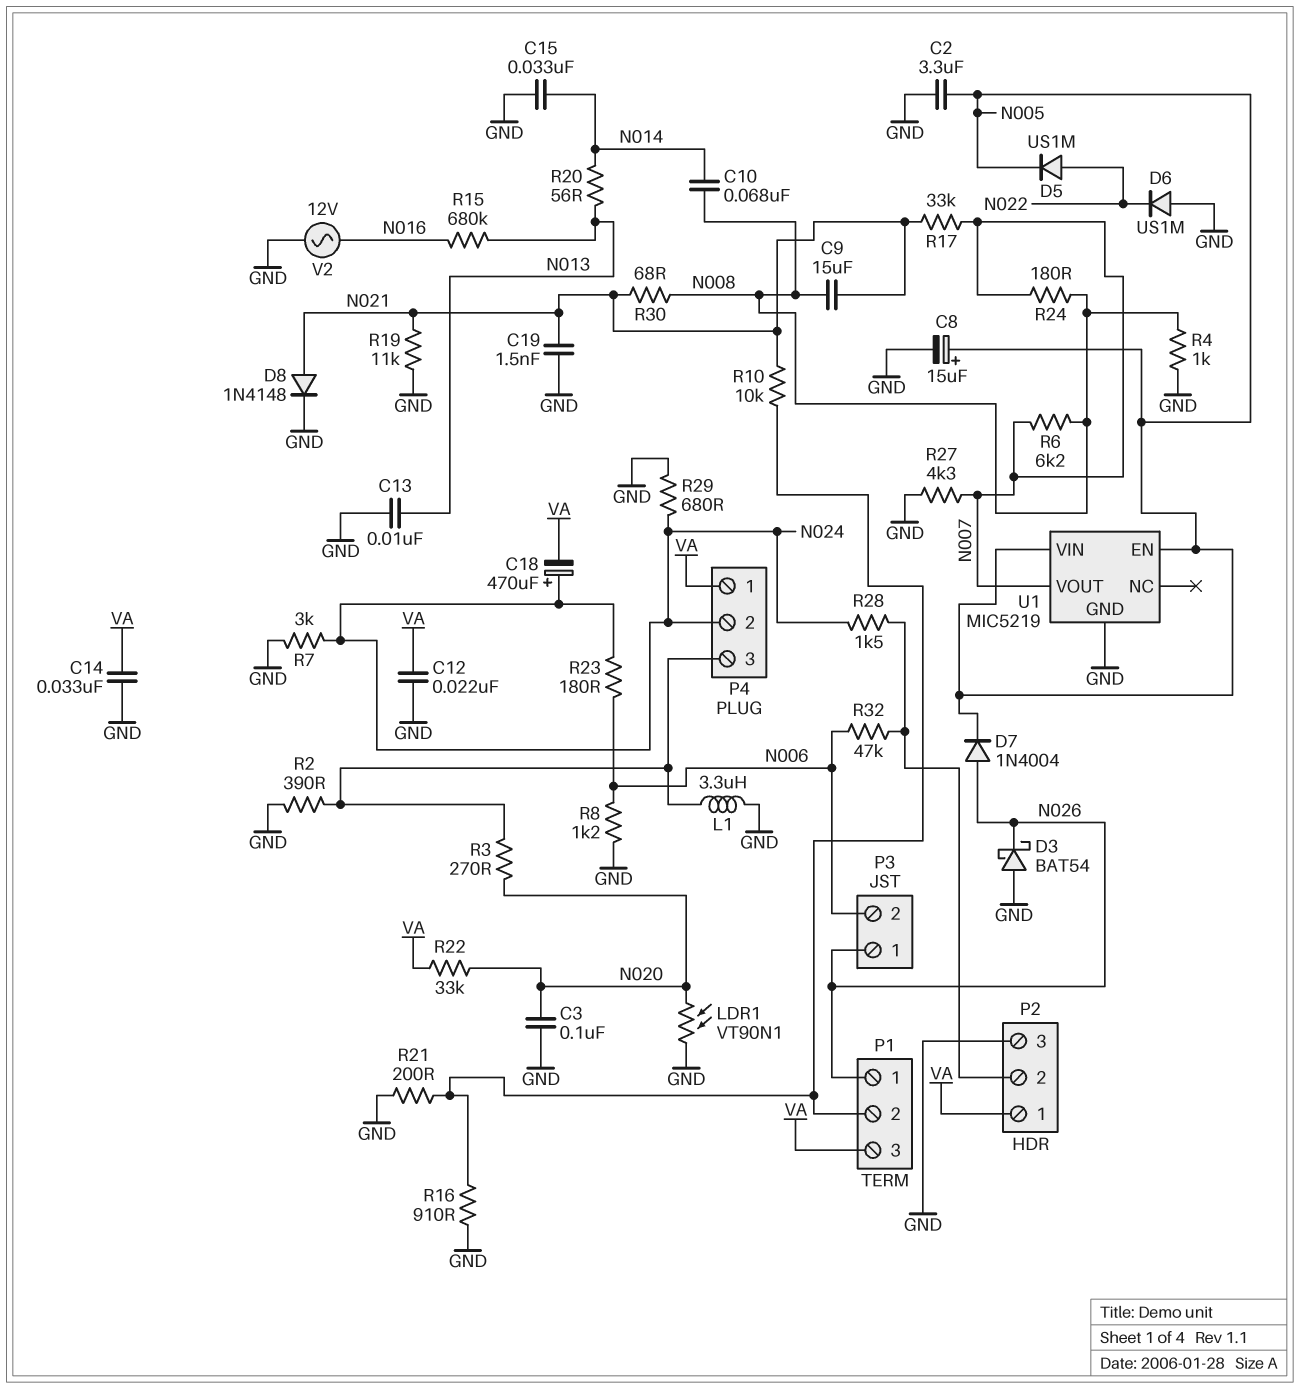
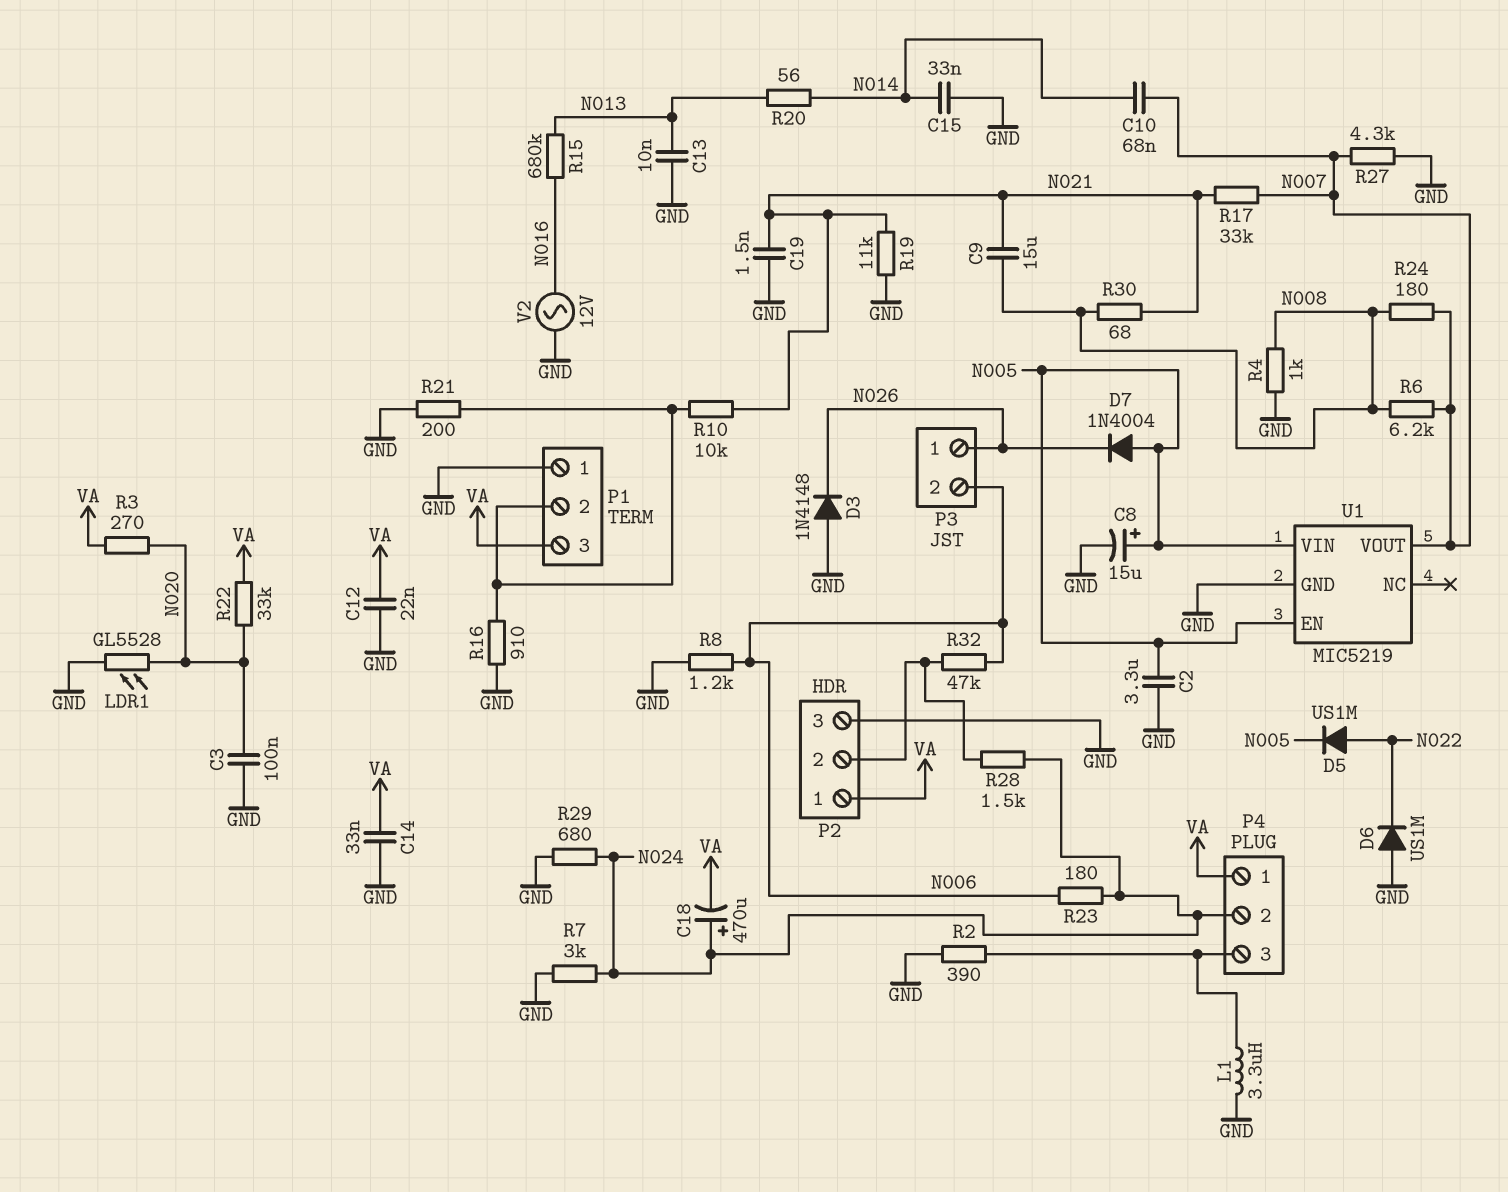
C10: 68nF (N008, N014) -> 68nF (N007, N014)
D3: schottky BAT54 (A GND, K N026) -> diode 1N4148 (A GND, K N026)
D7: diode 1N4004 (A N026, K N005) -> diode 1N4004 (A N005, K N026)
D8: diode 1N4148 (A N021, K GND) -> none
LDR1: VT90N1 (GND, N020) -> GL5528 (GND, N020)
P1 pin 1: N026 -> GND
R3: 270 (N020, P4/3) -> 270 (N020, VA)

